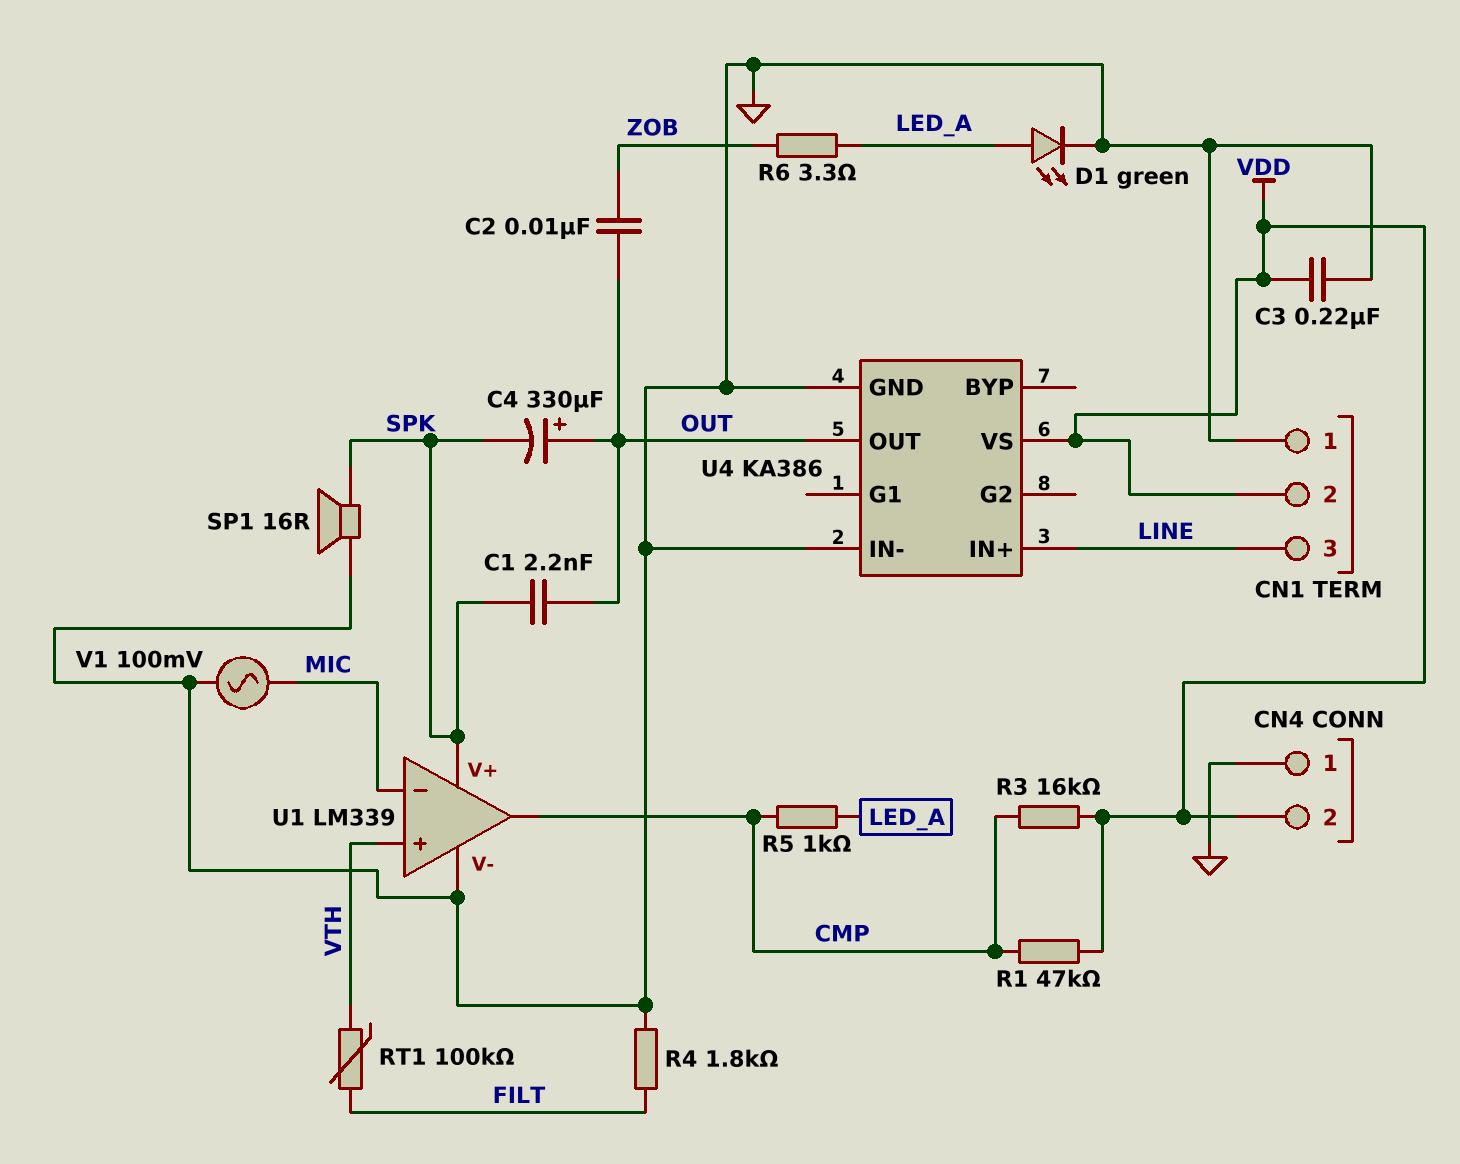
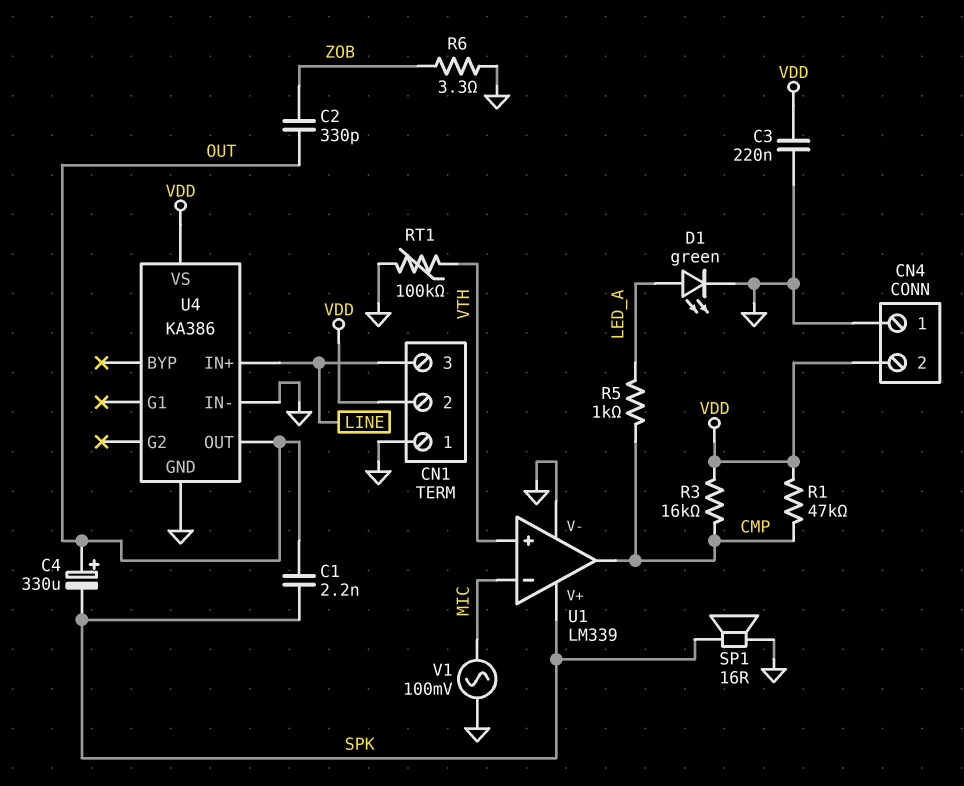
C2: 10nF (OUT, ZOB) -> 330pF (OUT, ZOB)
R4: 1.8k (FILT, GND) -> none
R6: 3.3 (LED_A, ZOB) -> 3.3 (GND, ZOB)
RT1: 100k (FILT, VTH) -> 100k (GND, VTH)

